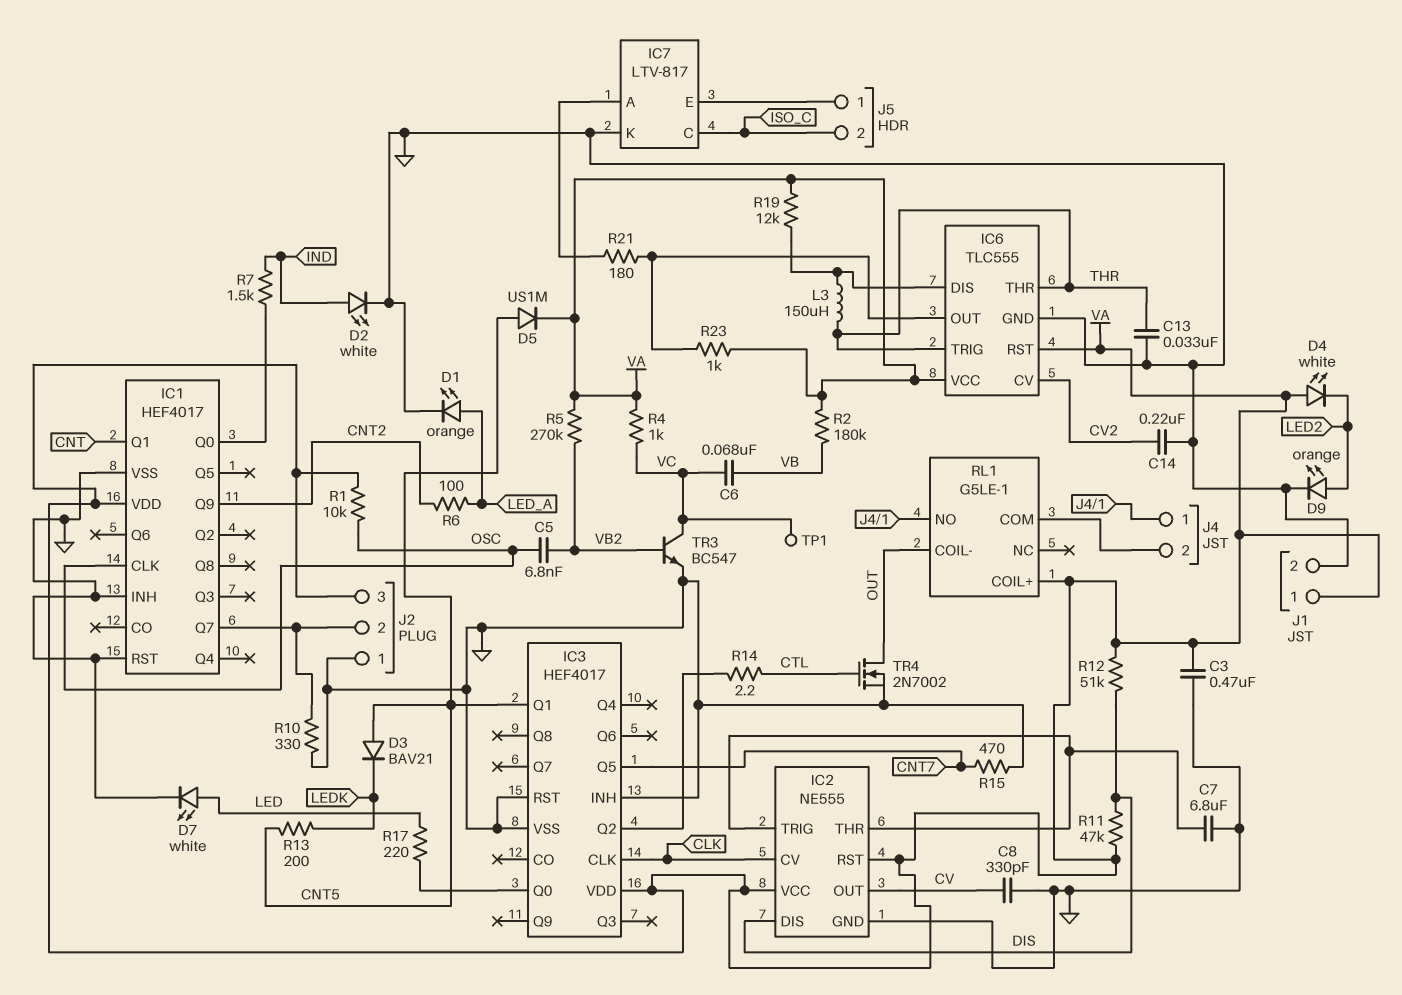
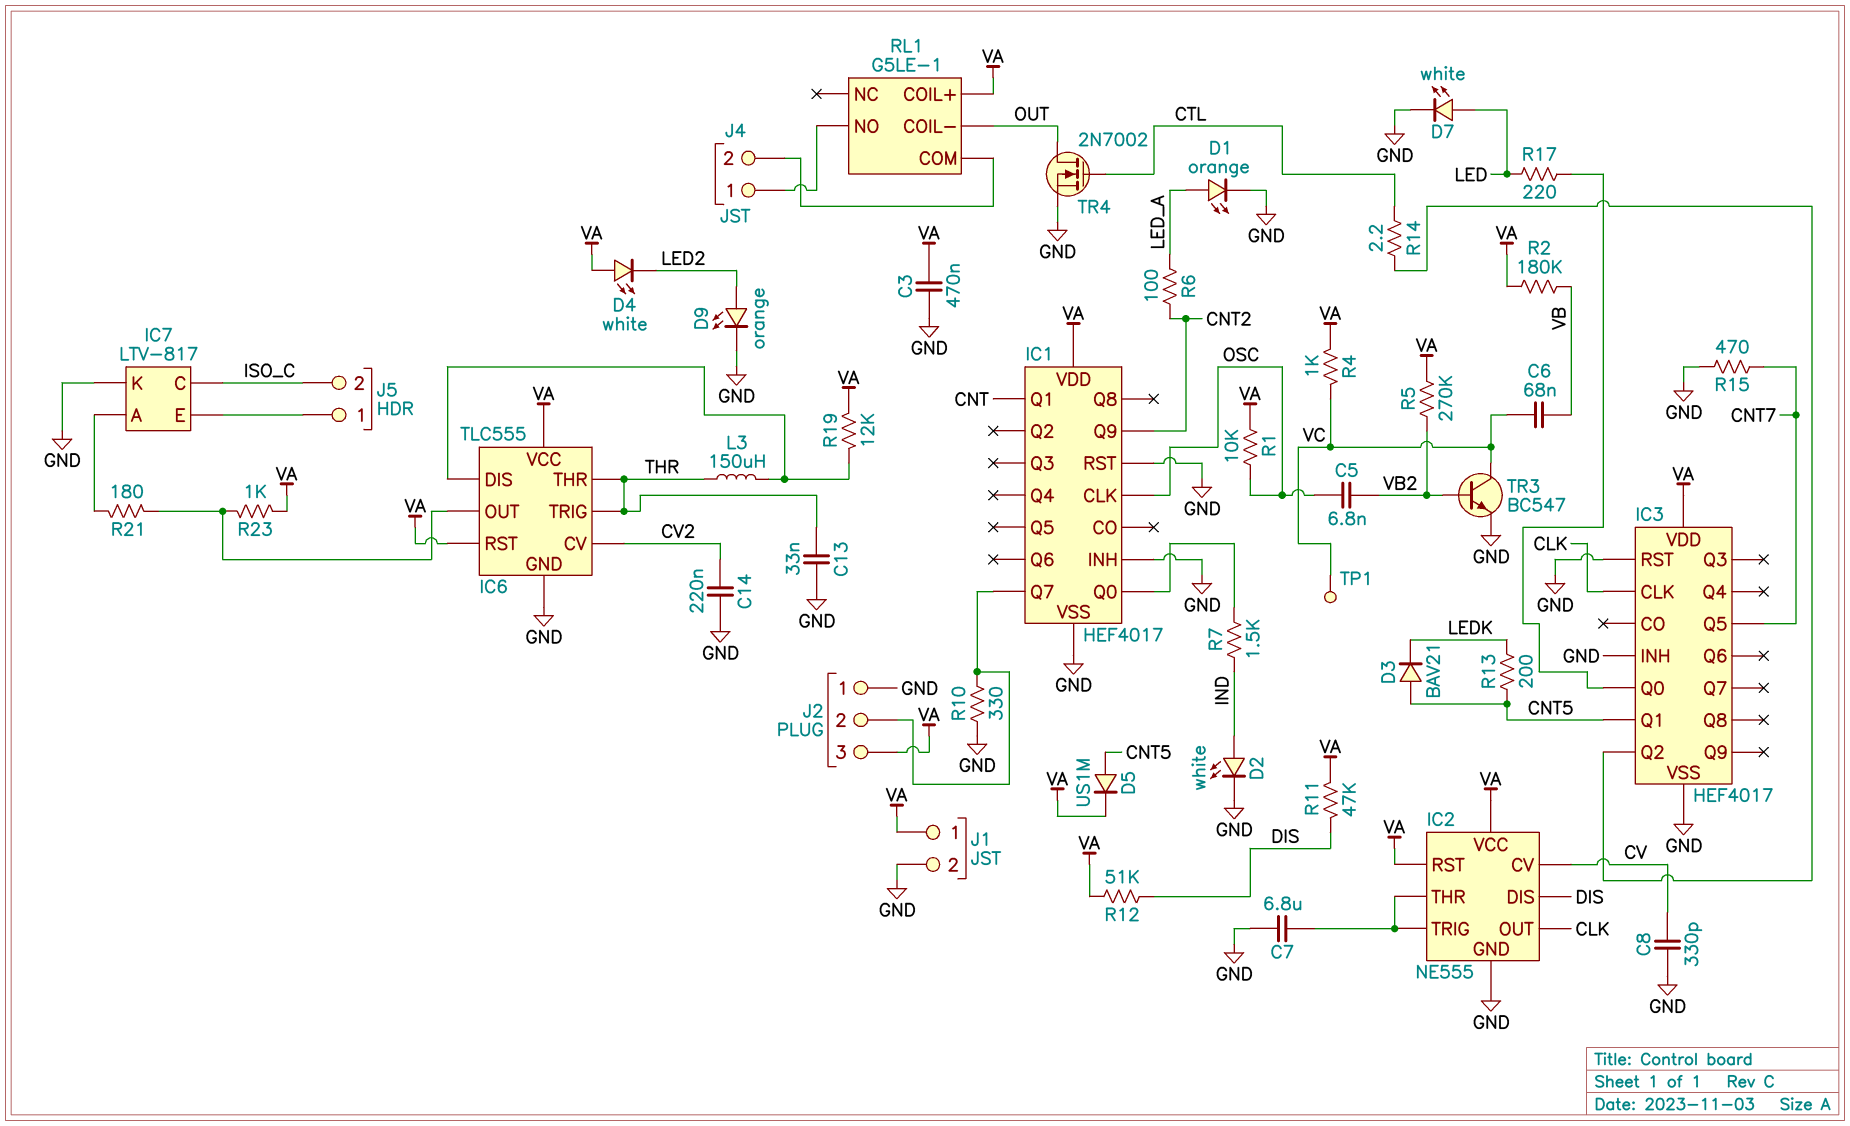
IC2 pin CV: CLK -> CV
IC2 pin OUT: CV -> CLK

